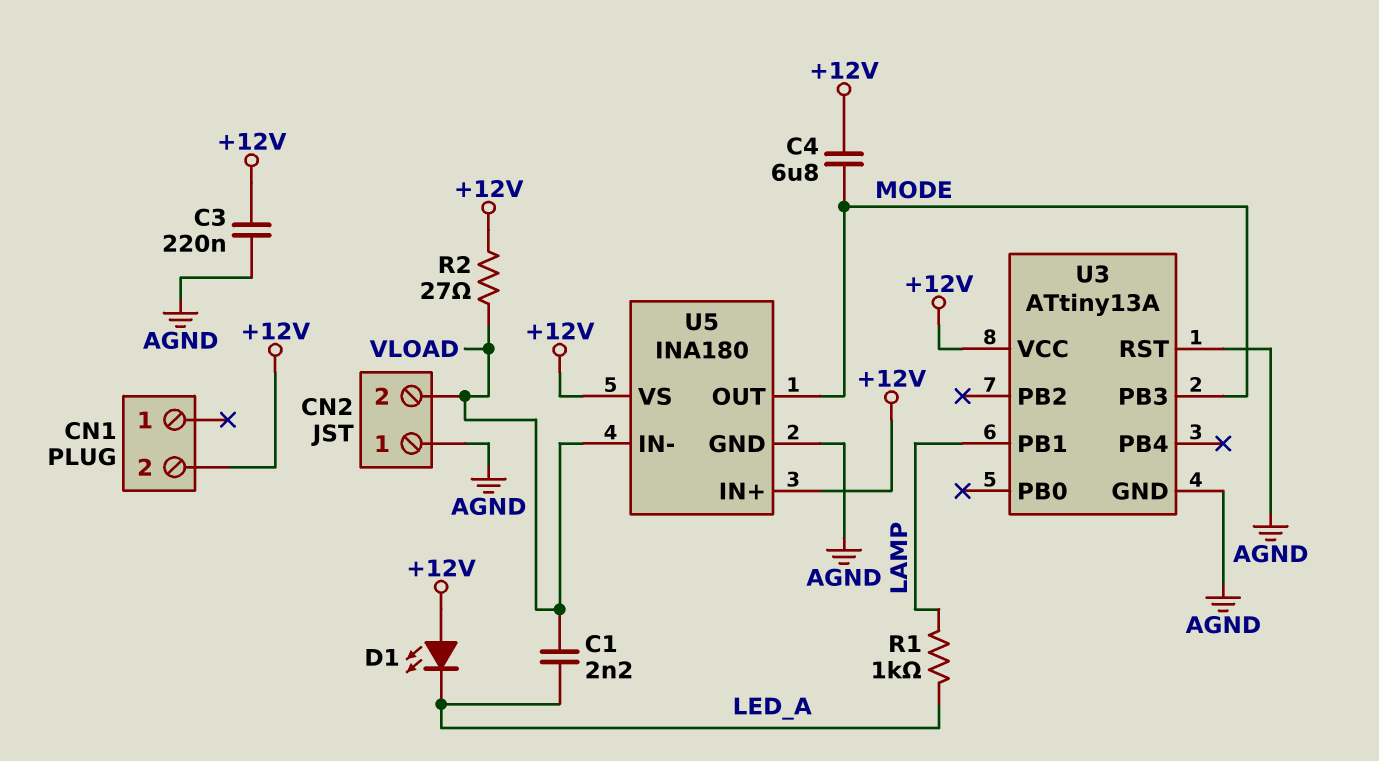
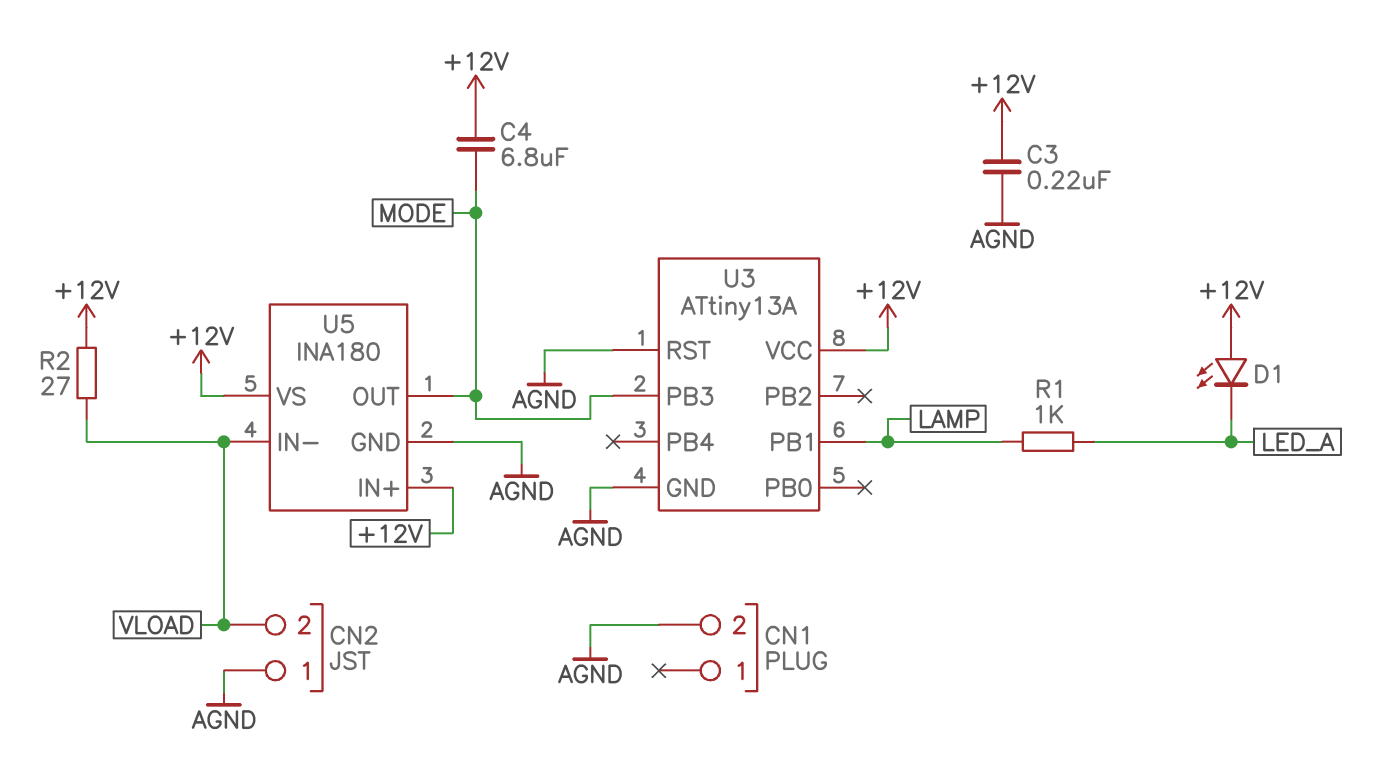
C1: 2.2nF (LED_A, VLOAD) -> none
CN1 pin 2: +12V -> AGND

